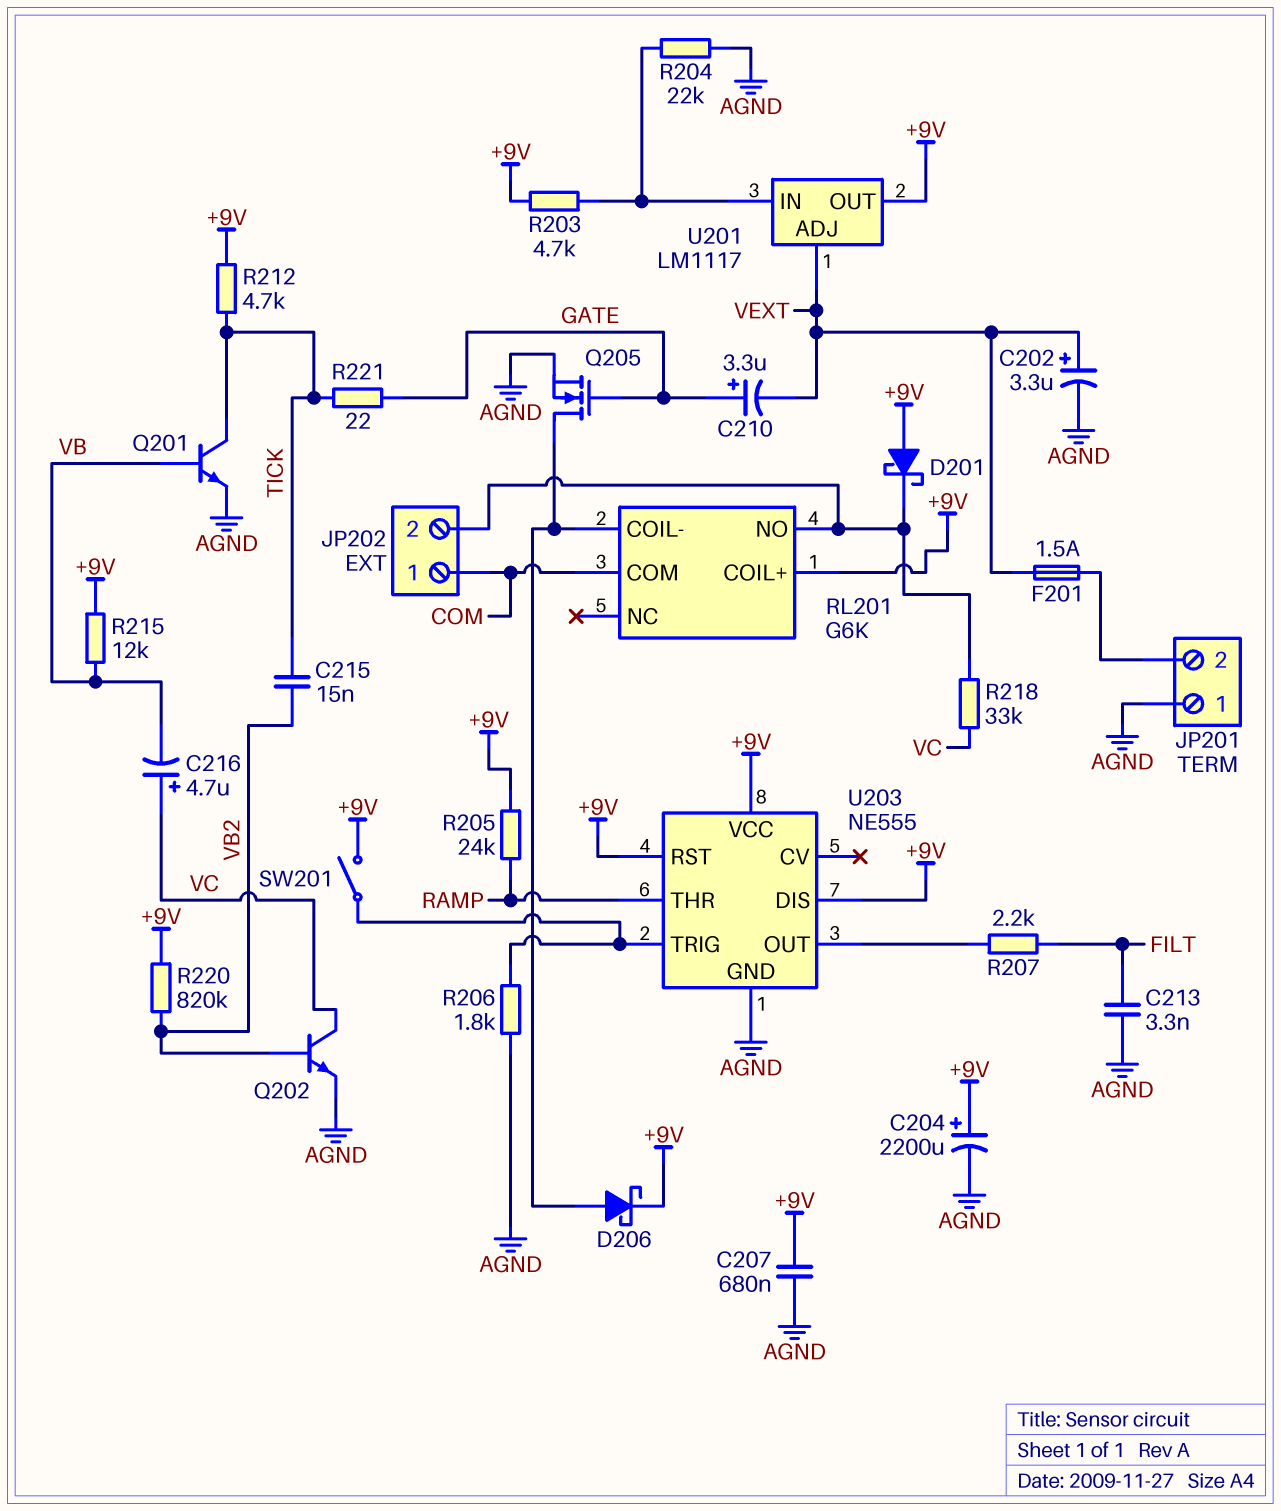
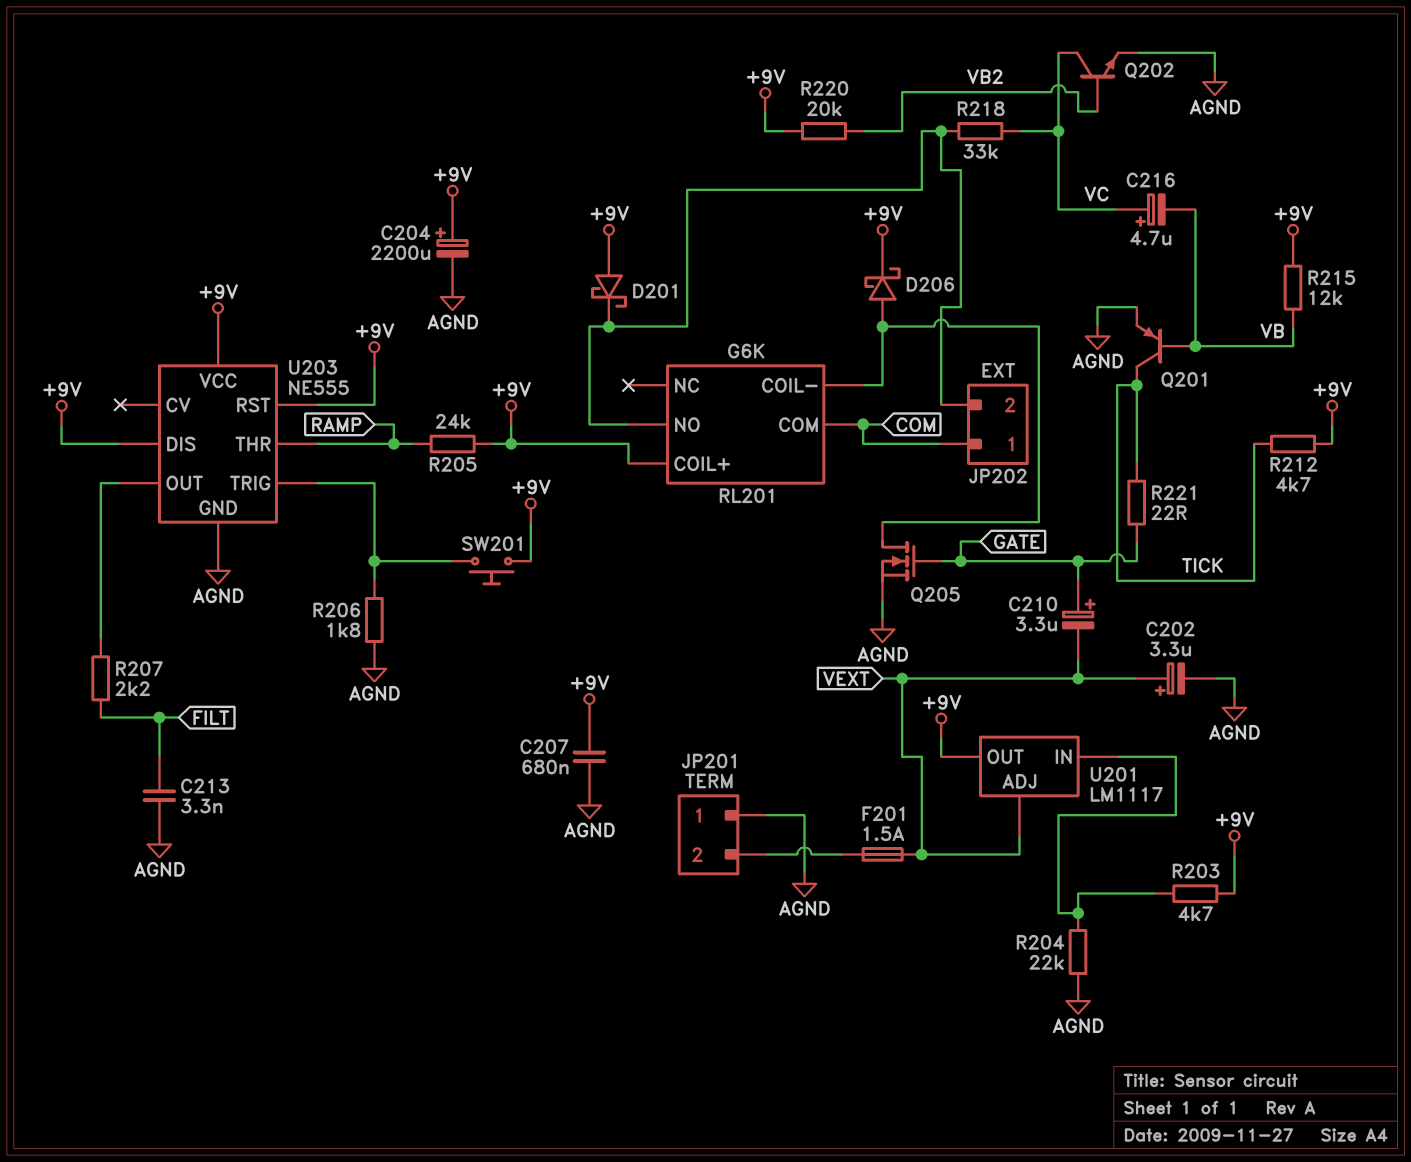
C215: 15nF (TICK, VB2) -> none
Q201: NPN (B VB, C TICK, E AGND) -> PNP (B VB, C TICK, E AGND)
R220: 820k (+9V, VB2) -> 20k (+9V, VB2)
SW201: switch (+9V, U203/TRIG) -> button (+9V, U203/TRIG)

